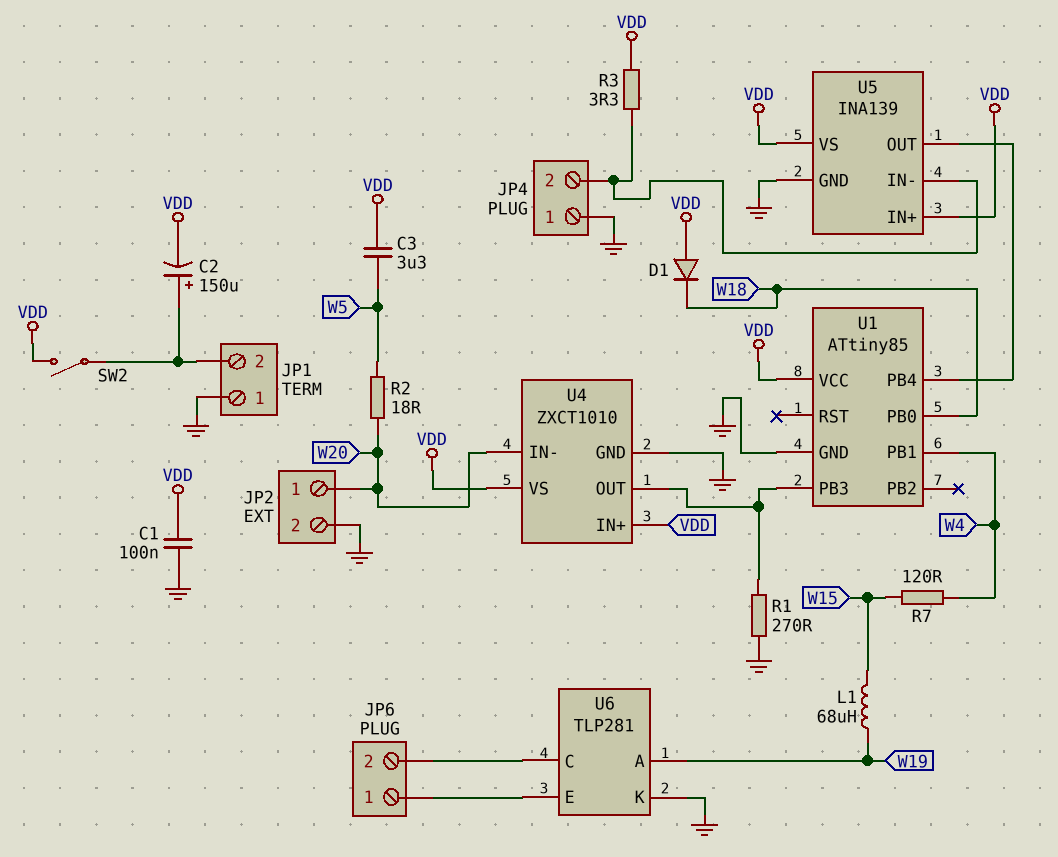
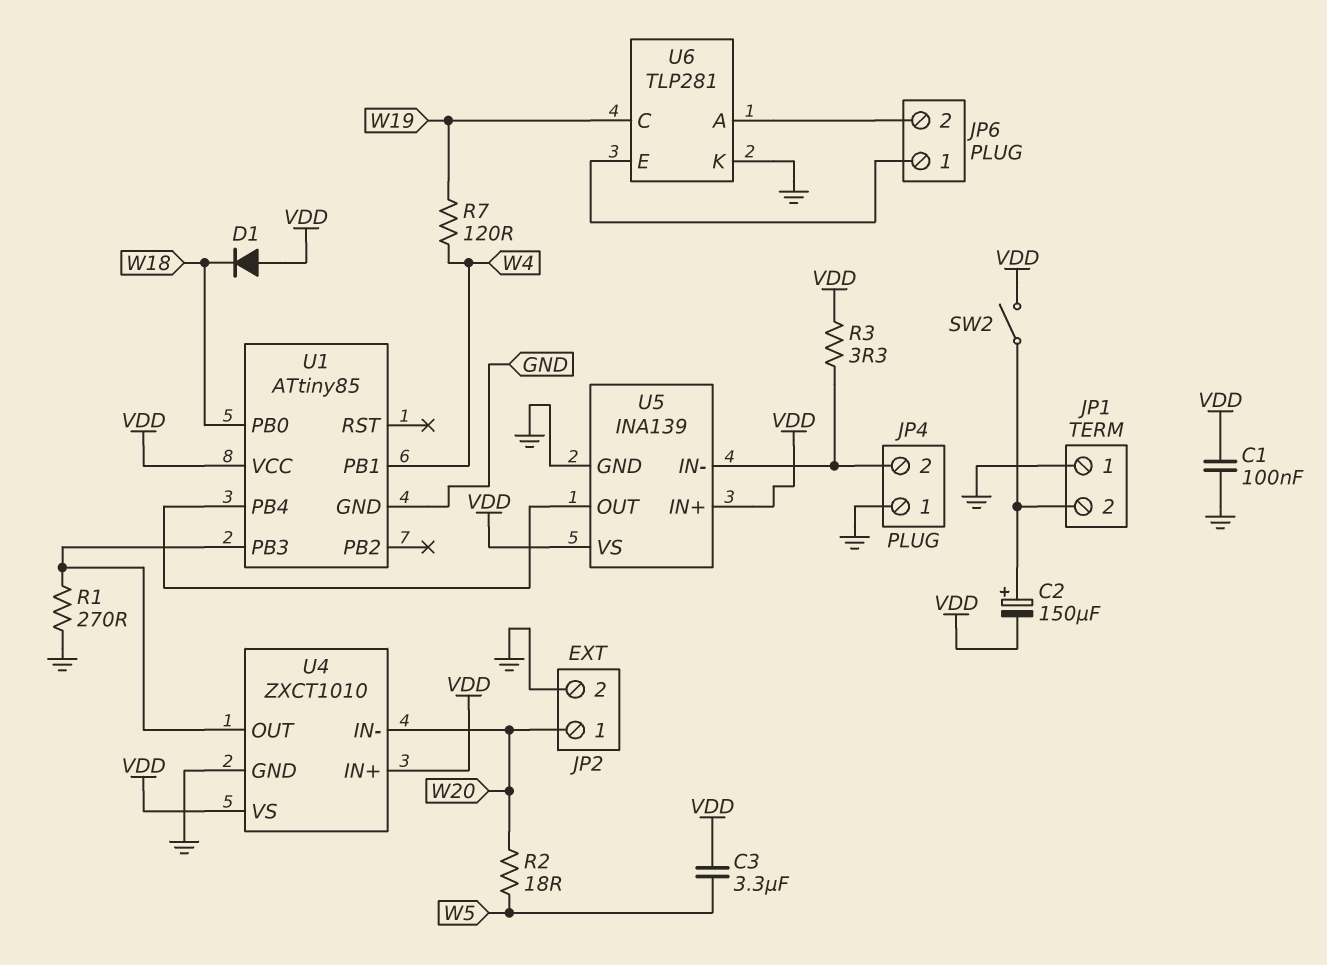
L1: 68uH (W15, W19) -> none
R7: 120 (W4, W15) -> 120 (W4, W19)
U6 pin A: W19 -> JP6/2
U6 pin C: JP6/2 -> W19

